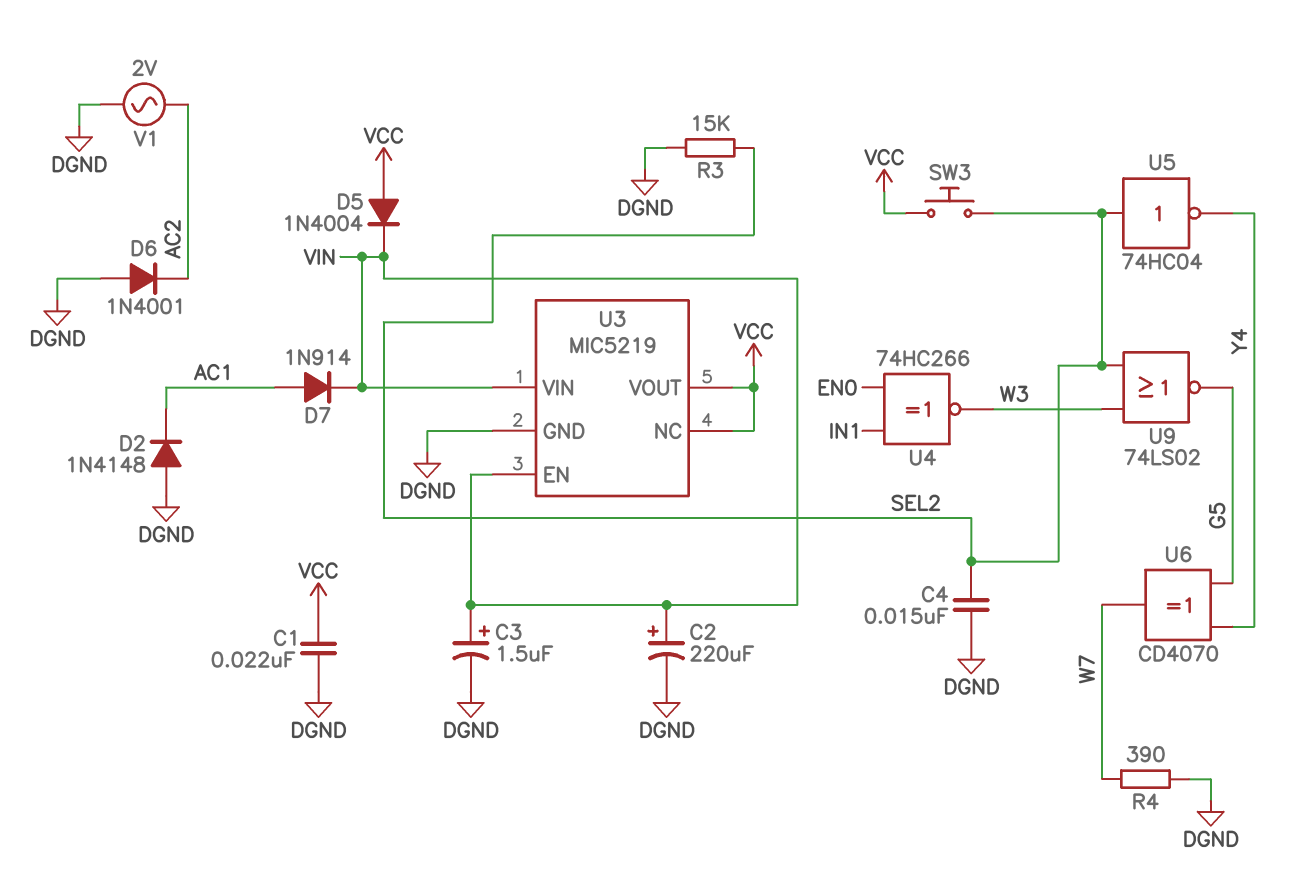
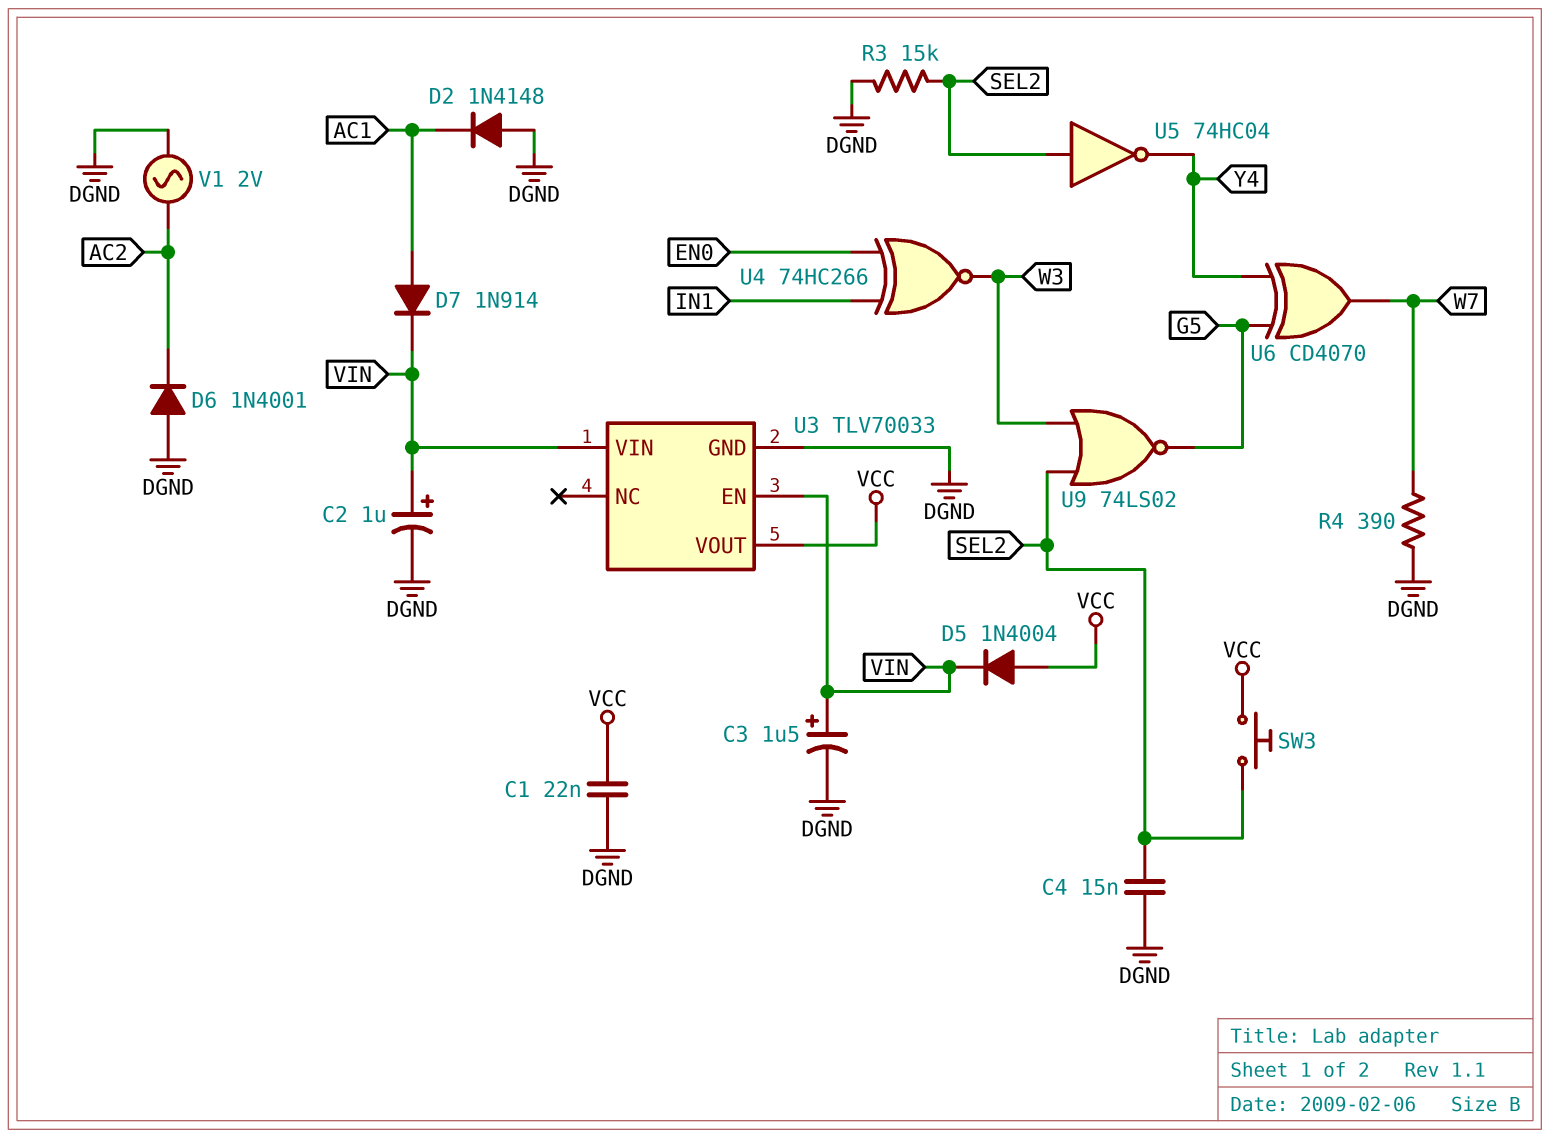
C2: 220uF (plus VIN, minus DGND) -> 1uF (plus VIN, minus DGND)
U3: MIC5219 -> TLV70033
U3 pin NC: VCC -> none

